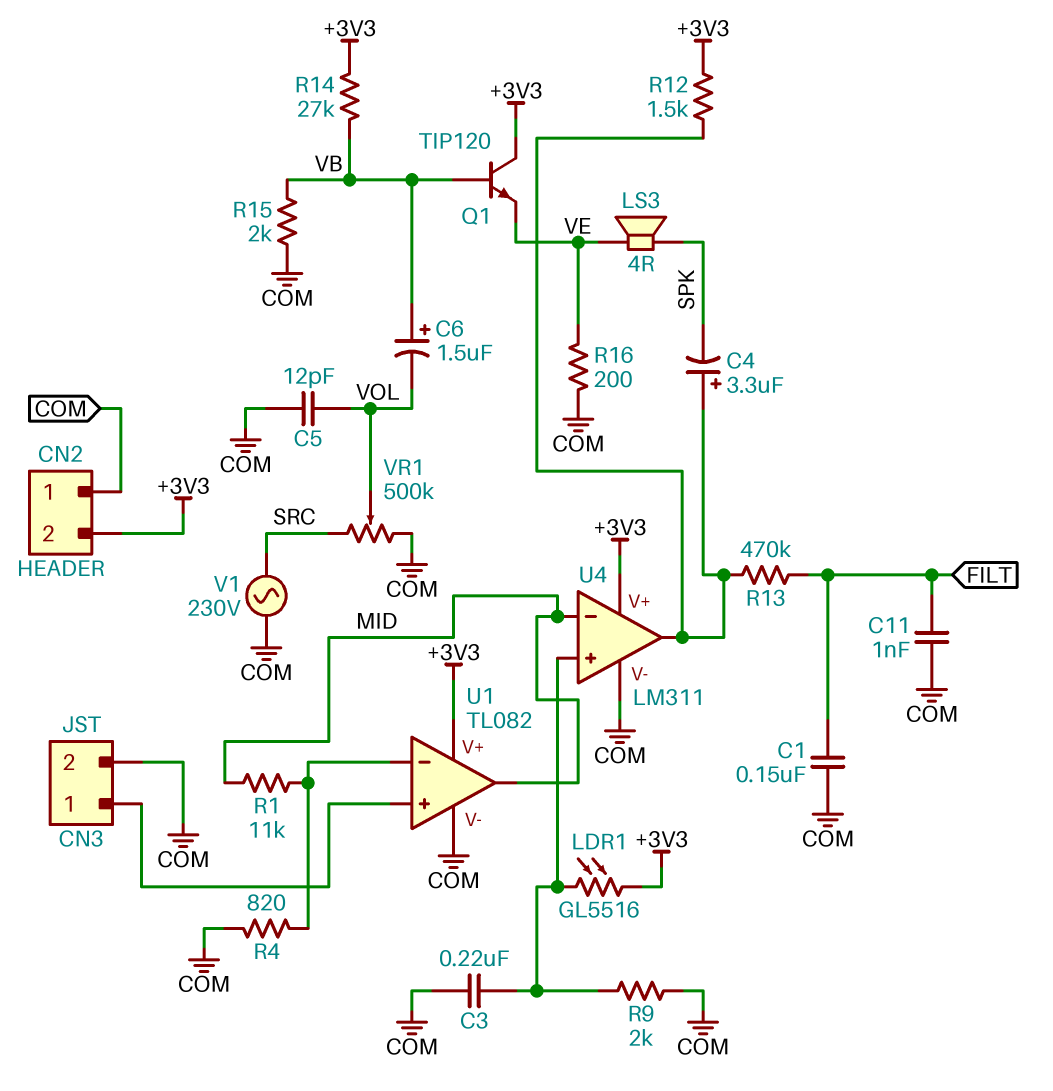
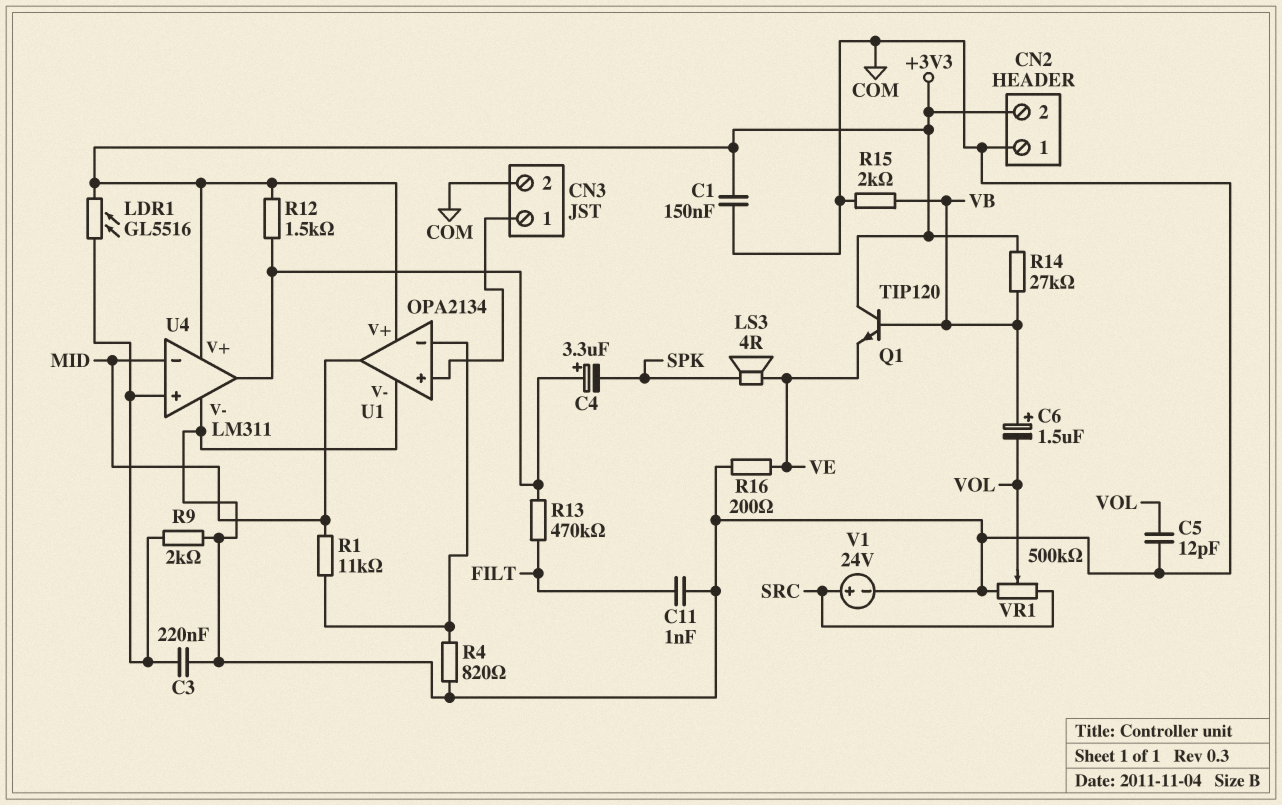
C1: 150nF (COM, FILT) -> 150nF (+3V3, COM)
U1: TL082 -> OPA2134
V1: AC 230V (COM, SRC) -> 24V (plus SRC, minus COM)

